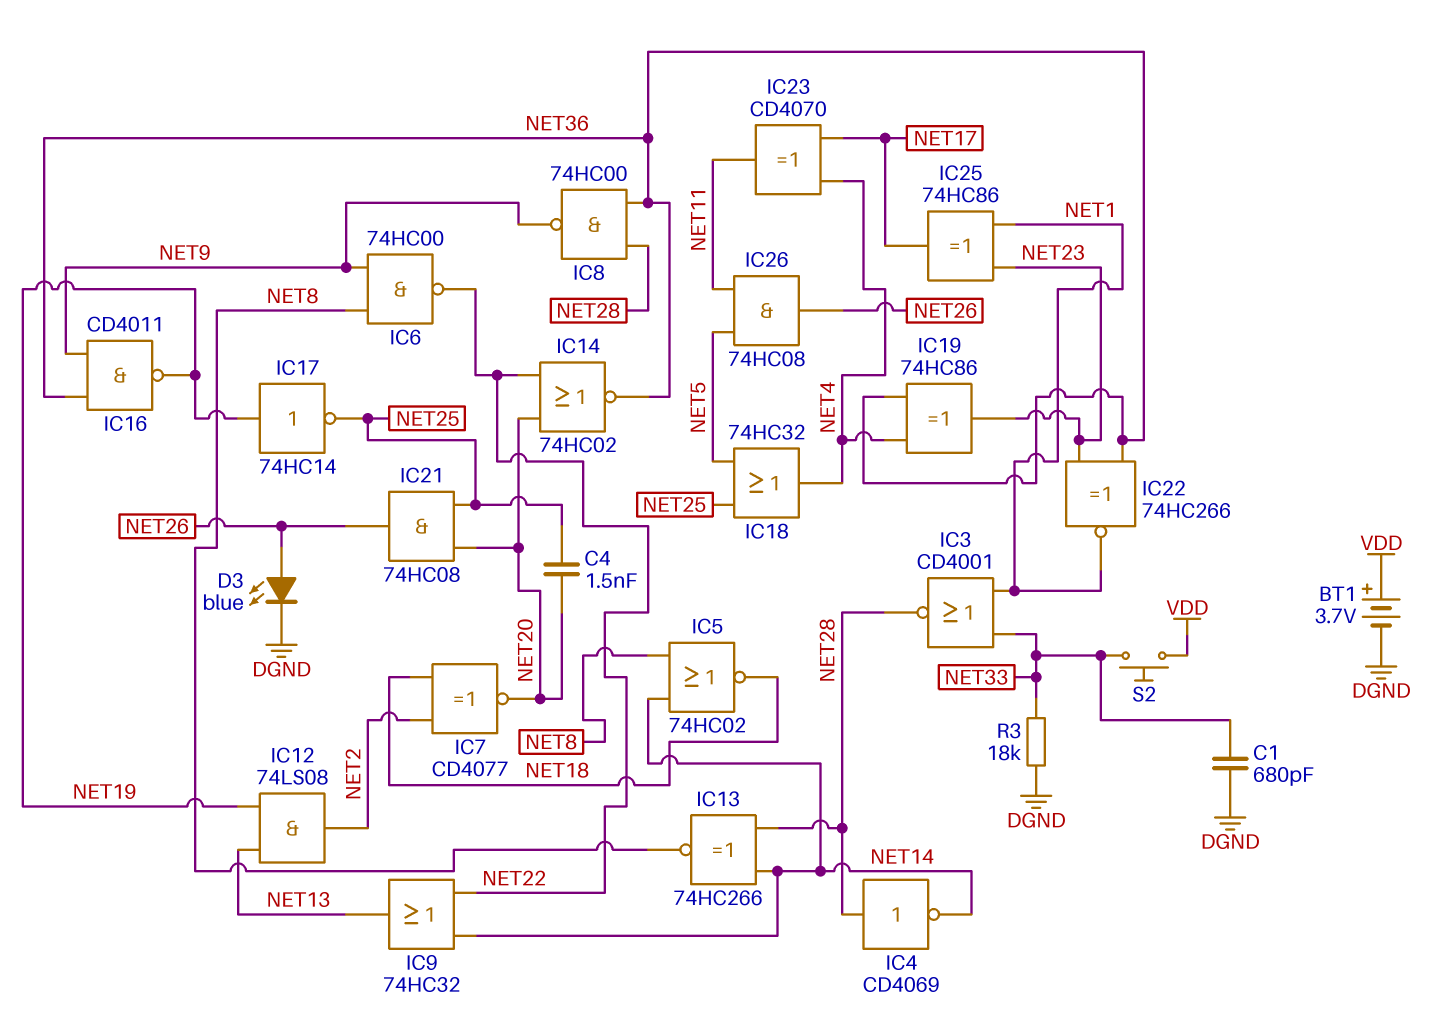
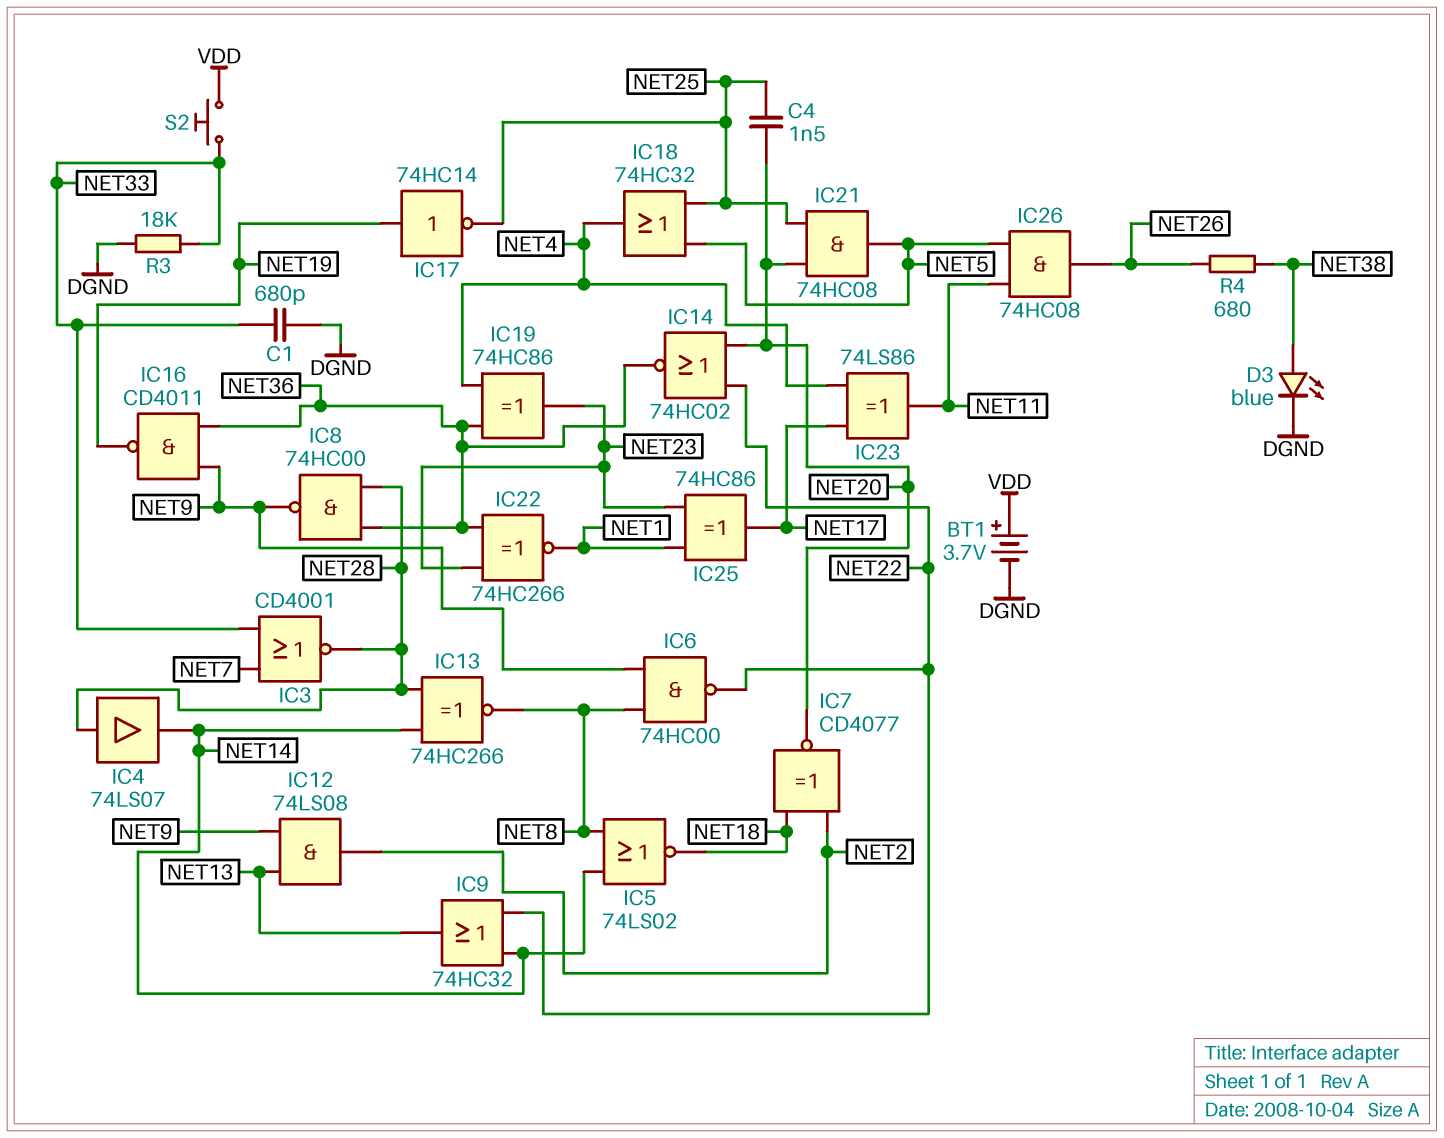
D3: LED blue (A NET26, K DGND) -> LED blue (A NET38, K DGND)
IC3: NOR CD4001 (in NET1, in NET33, out NET28) -> NOR CD4001 (in NET7, in NET33, out NET28)
IC4: NOT CD4069 (in NET28, out NET14) -> buffer 74LS07 (in NET28, out NET14)
IC5: NOR 74HC02 (in NET8, in NET14, out NET18) -> NOR 74LS02 (in NET8, in NET14, out NET18)
IC12: AND 74LS08 (in NET13, in NET19, out NET2) -> AND 74LS08 (in NET9, in NET13, out NET2)
IC21: AND 74HC08 (in NET20, in NET25, out NET26) -> AND 74HC08 (in NET20, in NET25, out NET5)
IC23: XOR CD4070 (in NET4, in NET17, out NET11) -> XOR 74LS86 (in NET4, in NET17, out NET11)
R4: none -> 680 (NET26, NET38)

